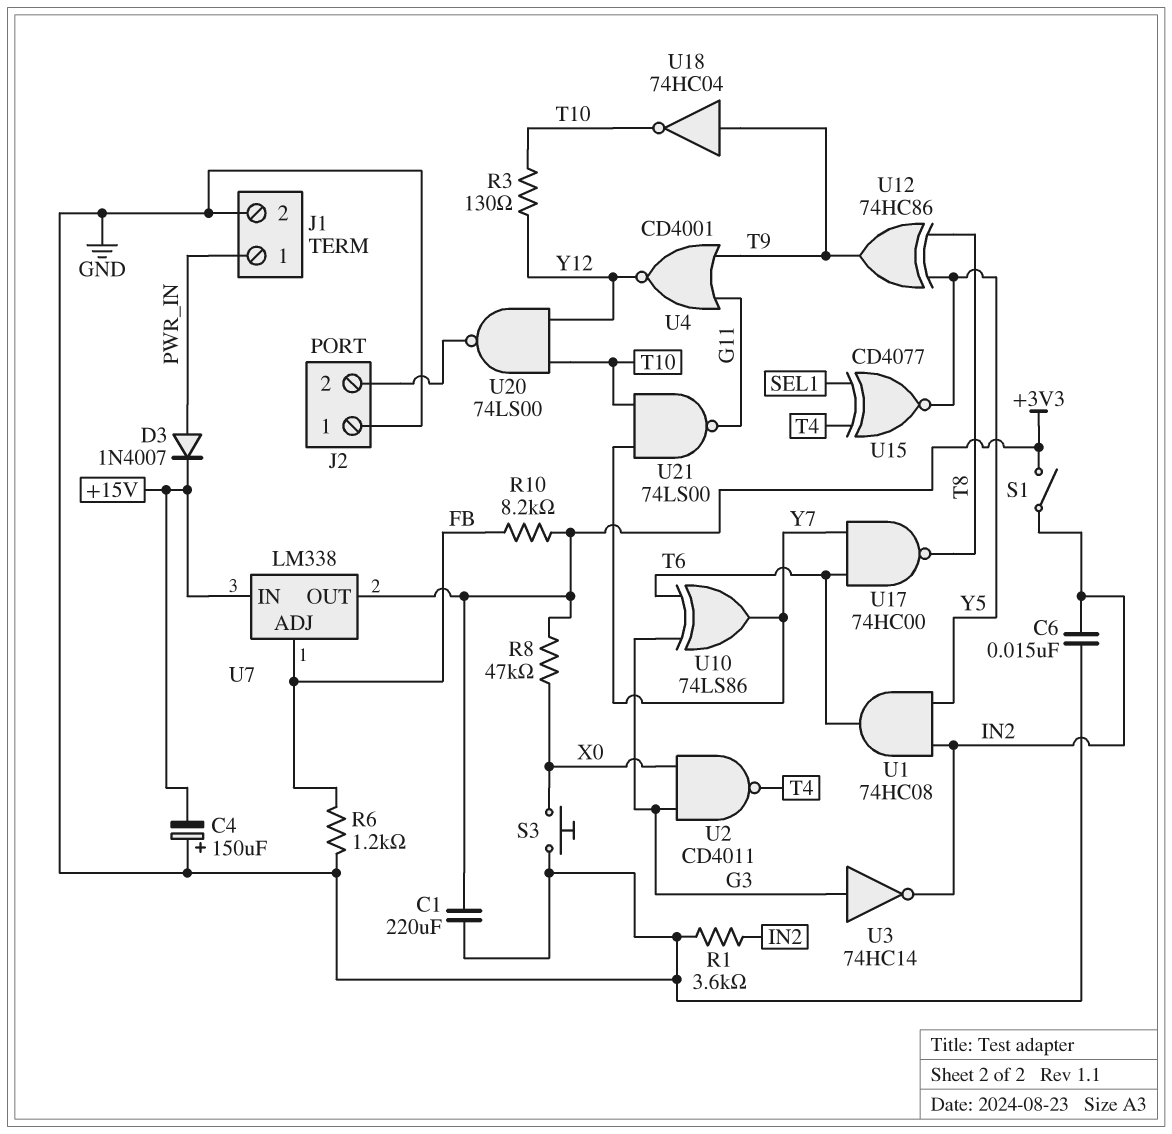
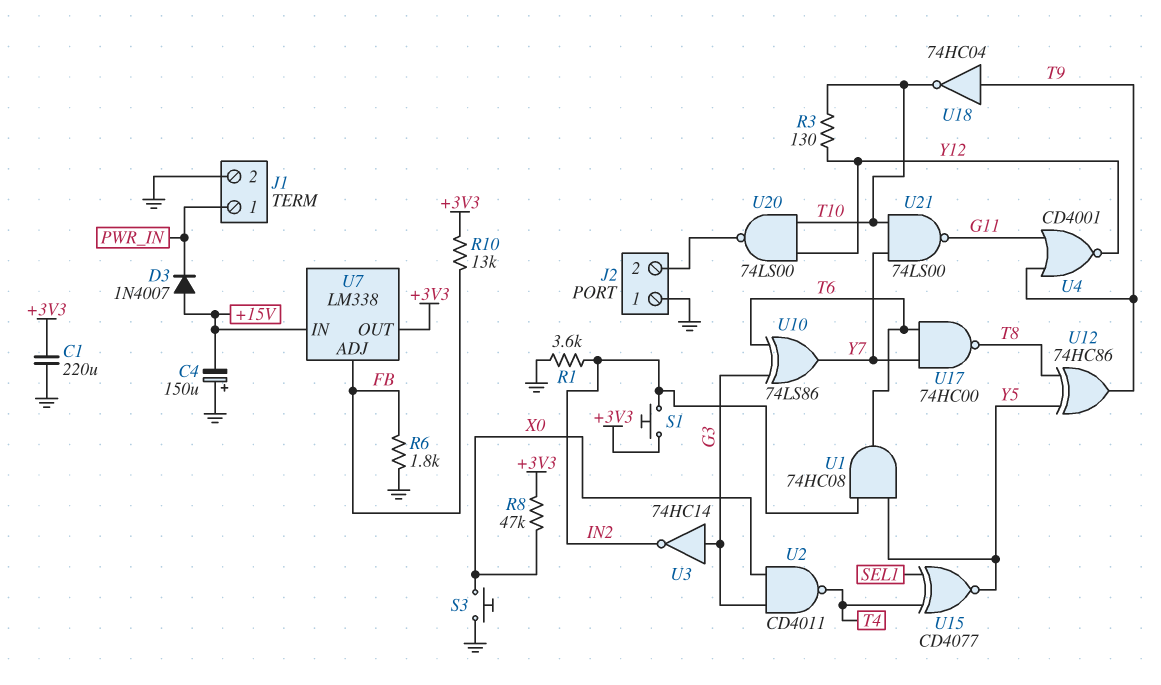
C6: 15nF (GND, IN2) -> none
D3: diode 1N4007 (A PWR_IN, K +15V) -> diode 1N4007 (A +15V, K PWR_IN)
R6: 1.2k (FB, GND) -> 1.8k (FB, GND)
R10: 8.2k (+3V3, FB) -> 13k (+3V3, FB)
S1: switch (+3V3, IN2) -> button (+3V3, IN2)

